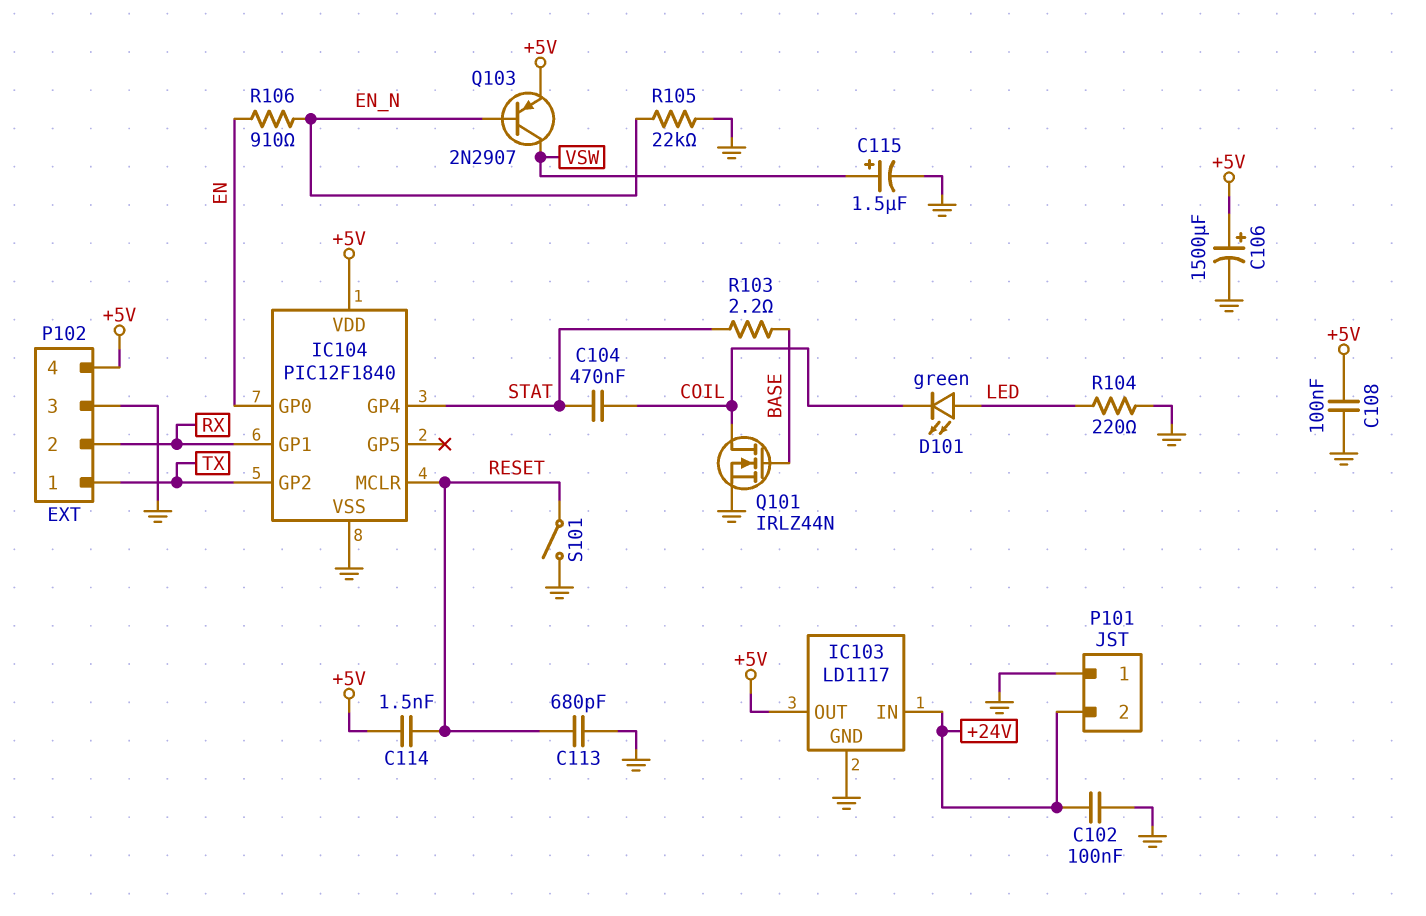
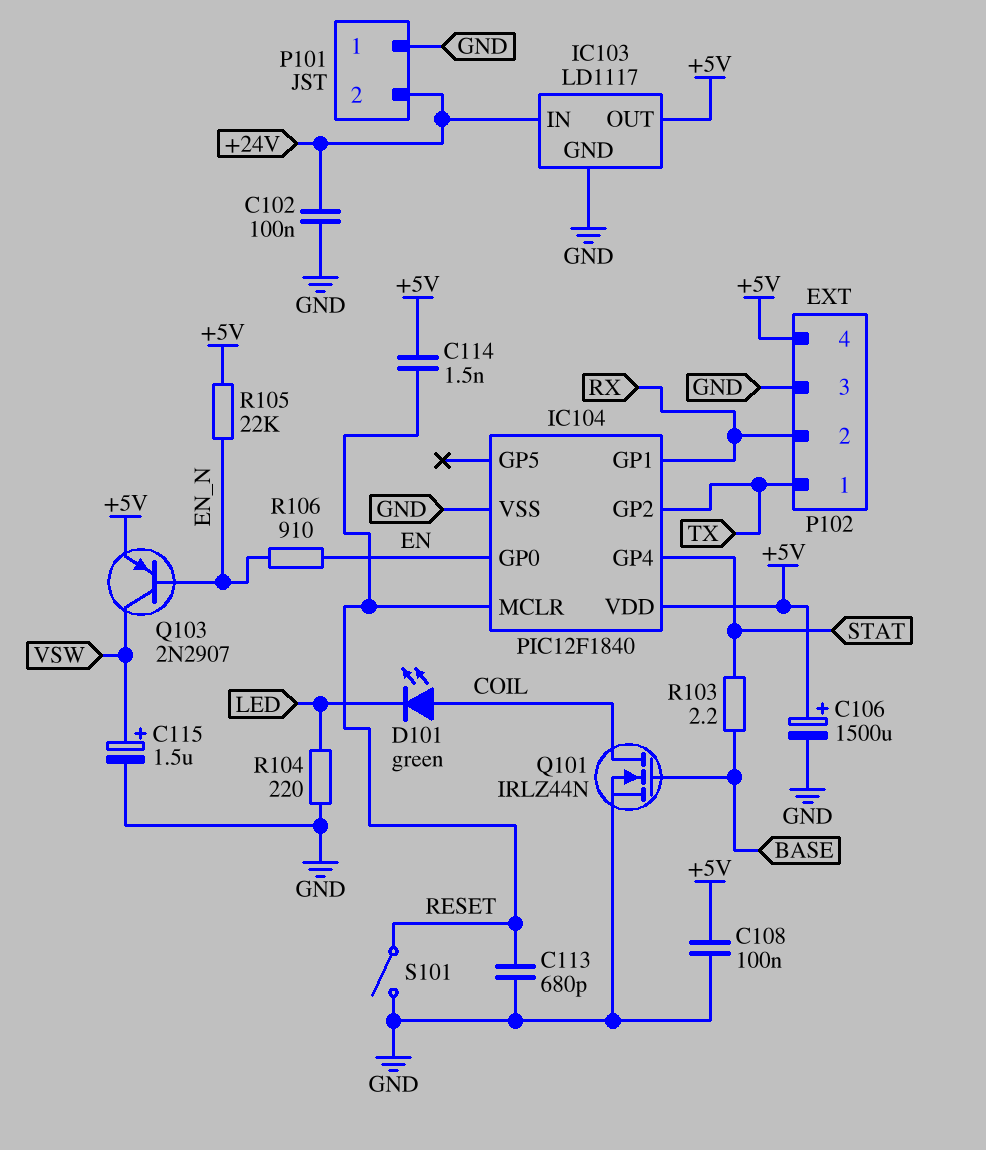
C104: 470nF (COIL, STAT) -> none
D101: LED green (A LED, K COIL) -> LED green (A COIL, K LED)
R105: 22k (EN_N, GND) -> 22k (+5V, EN_N)

